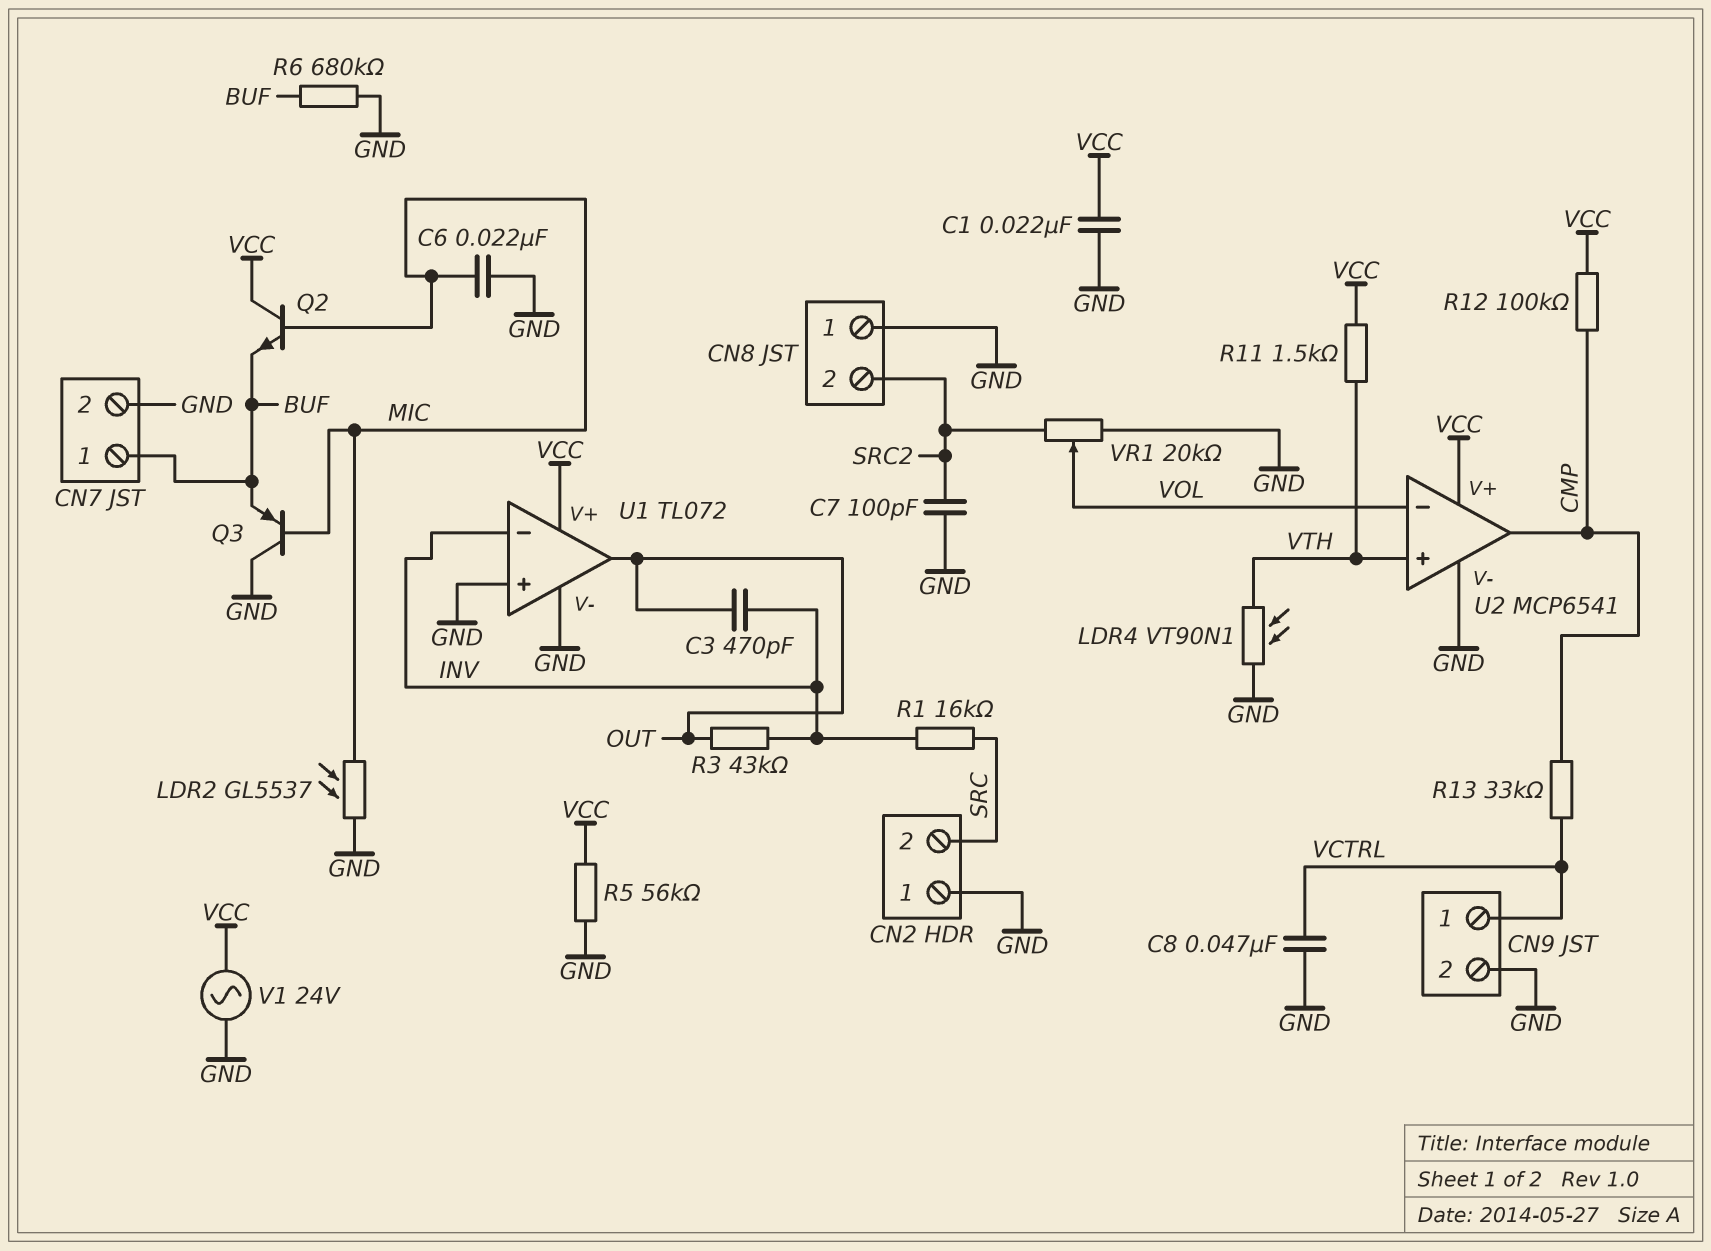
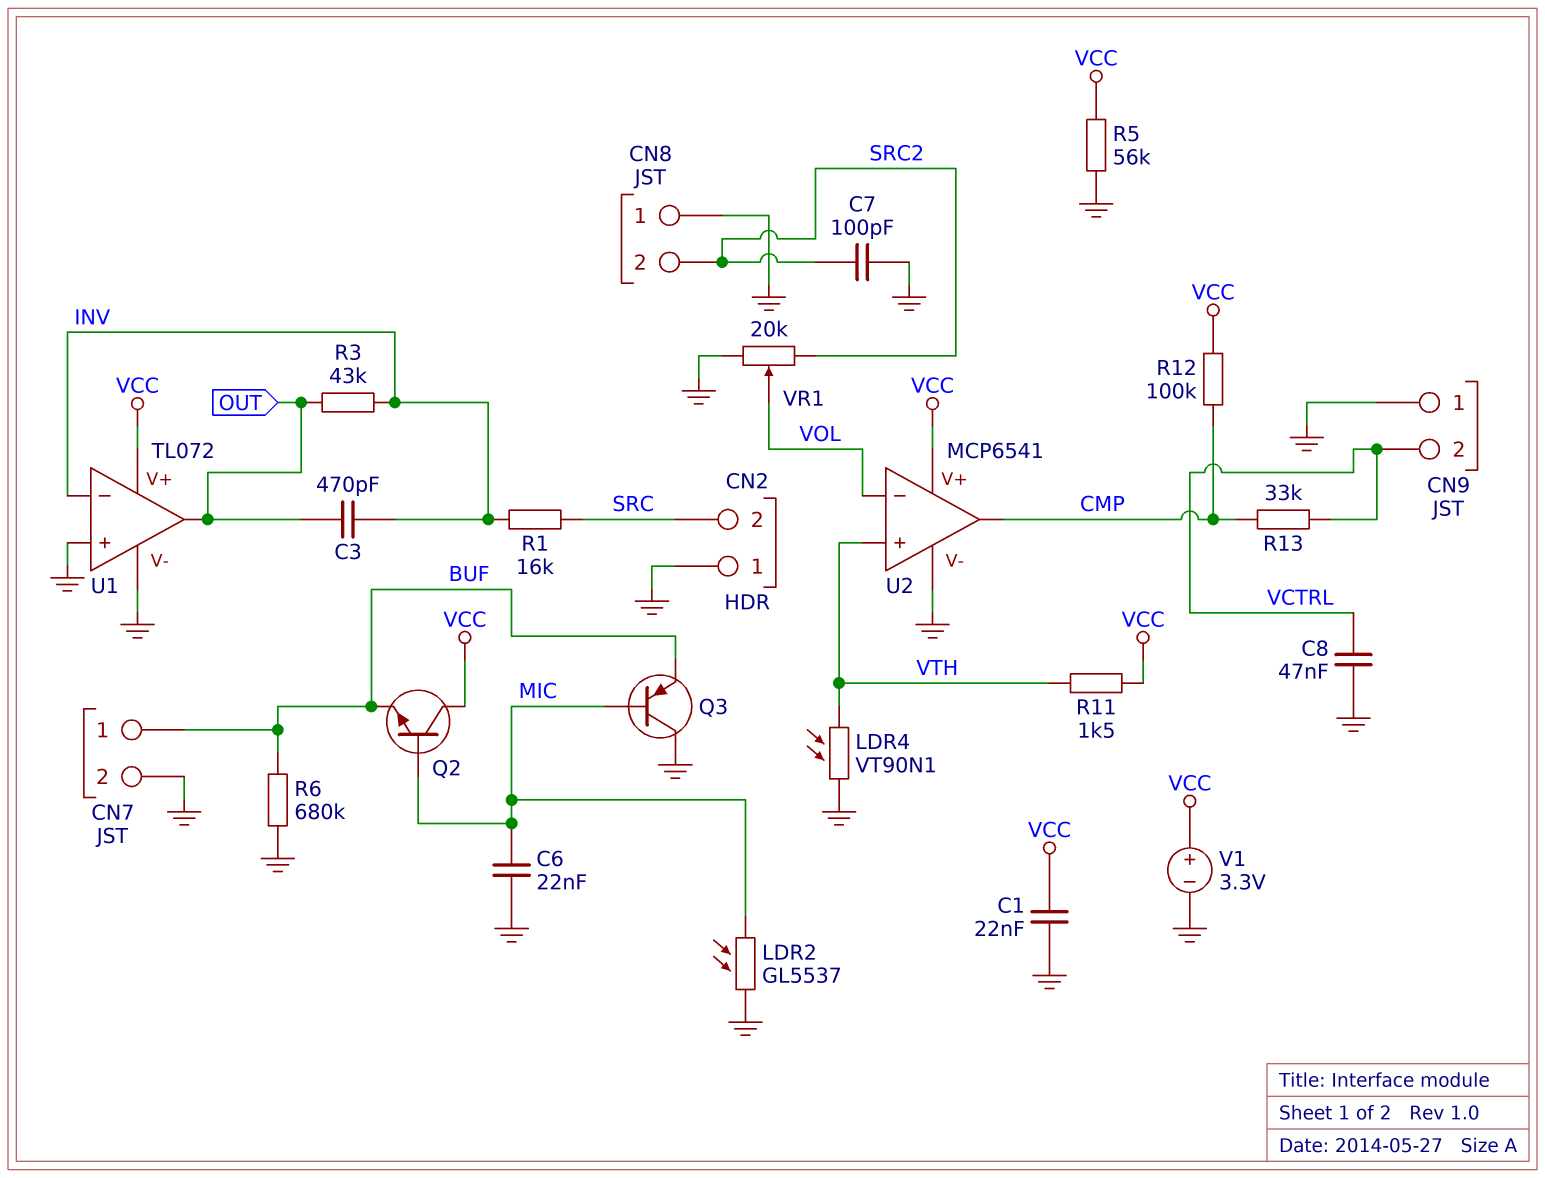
CN9 pin 1: VCTRL -> GND
CN9 pin 2: GND -> VCTRL
V1: AC 24V (GND, VCC) -> 3.3V (plus VCC, minus GND)

